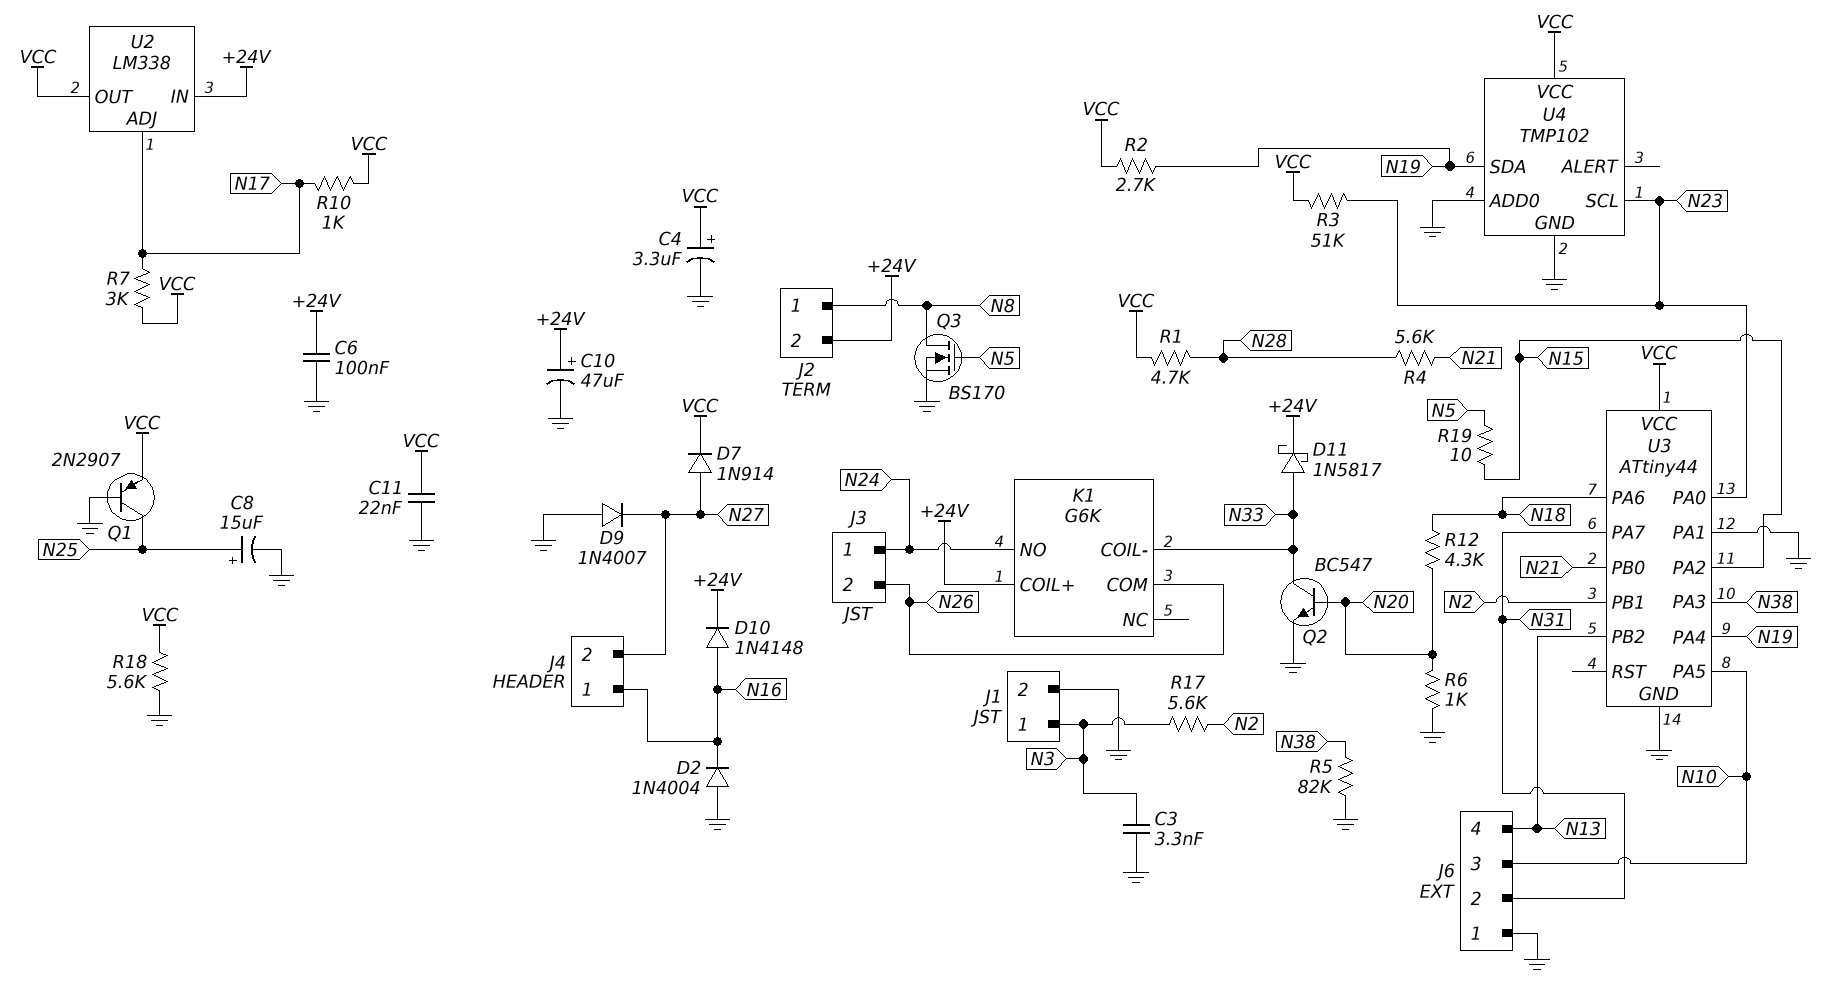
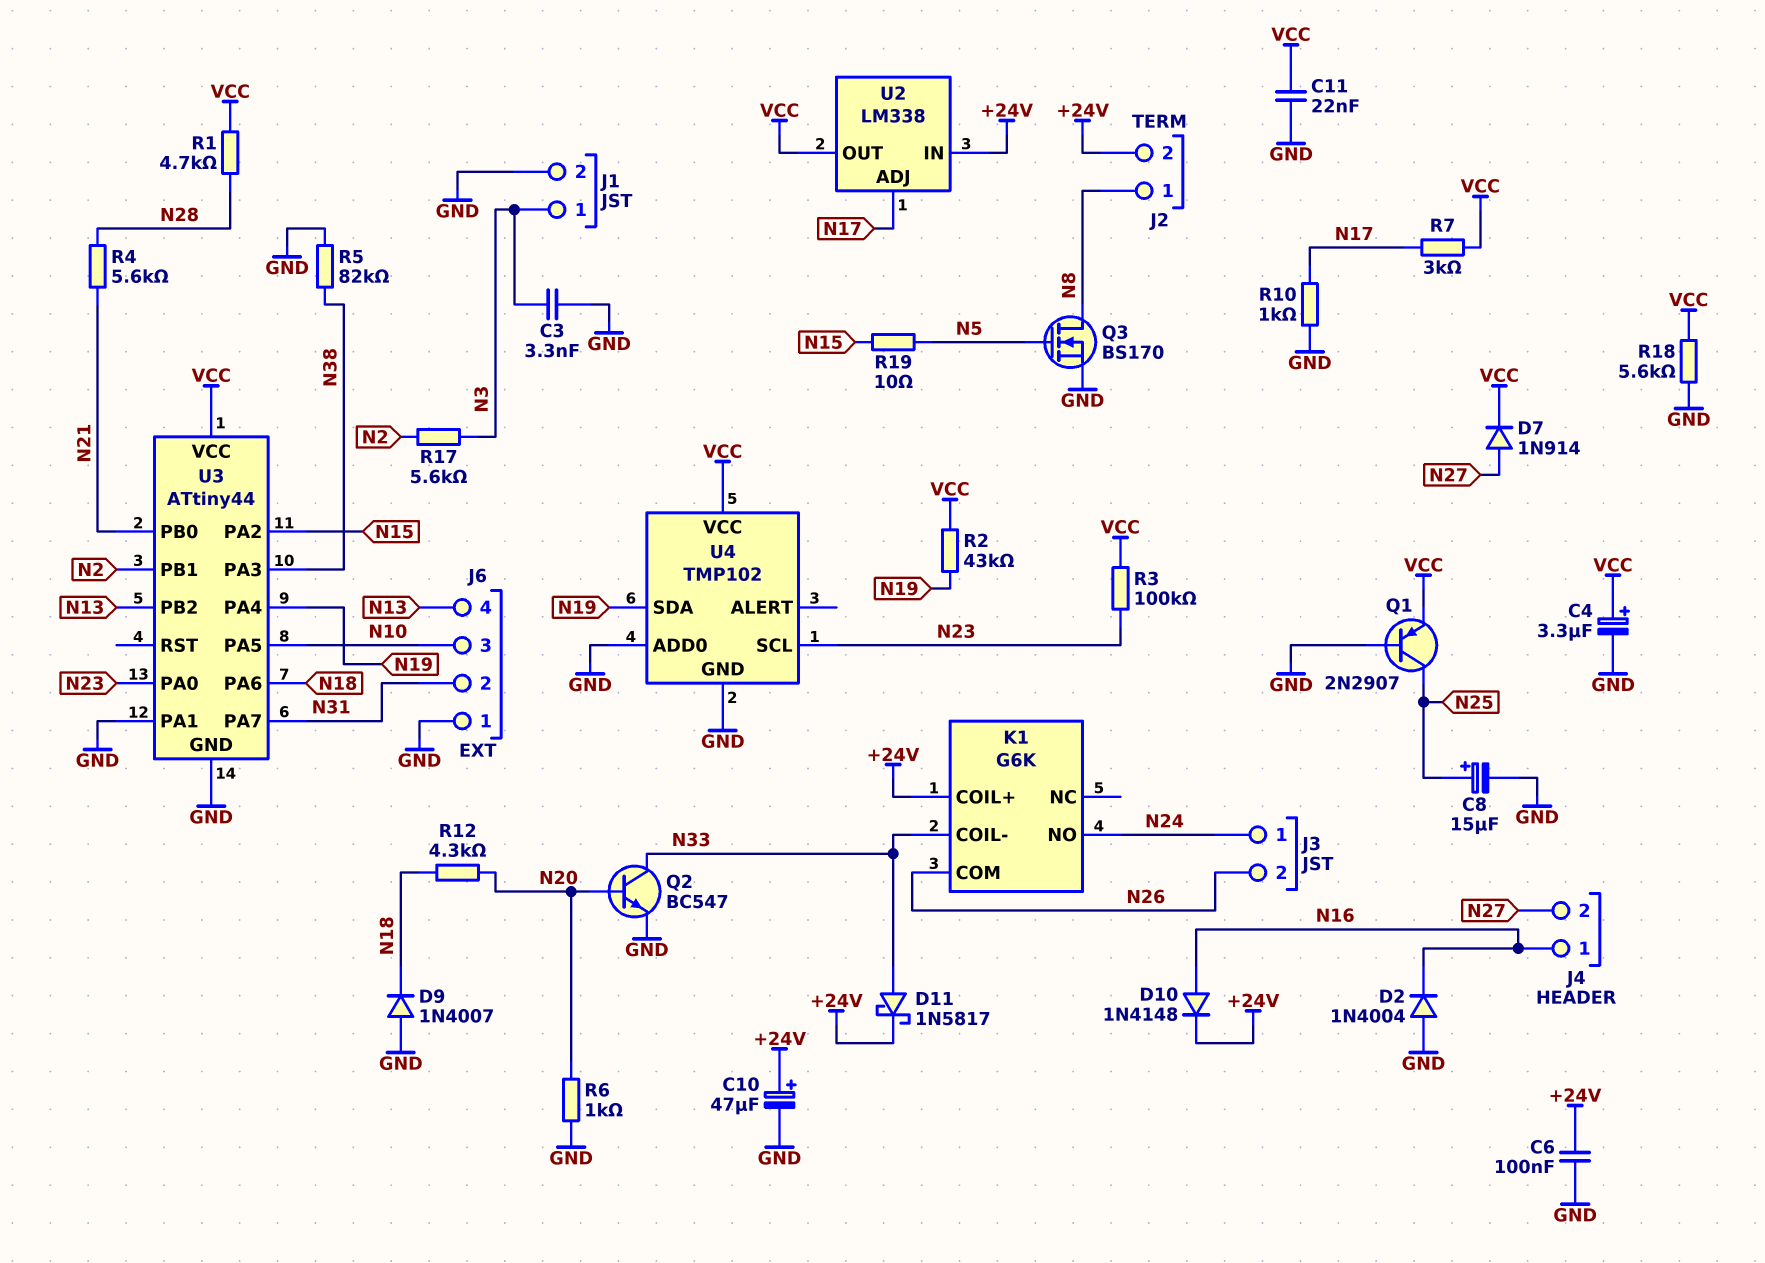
D9: diode 1N4007 (A GND, K N27) -> diode 1N4007 (A GND, K N18)
R2: 2.7k (N19, VCC) -> 43k (N19, VCC)
R3: 51k (N23, VCC) -> 100k (N23, VCC)
R10: 1k (N17, VCC) -> 1k (GND, N17)

